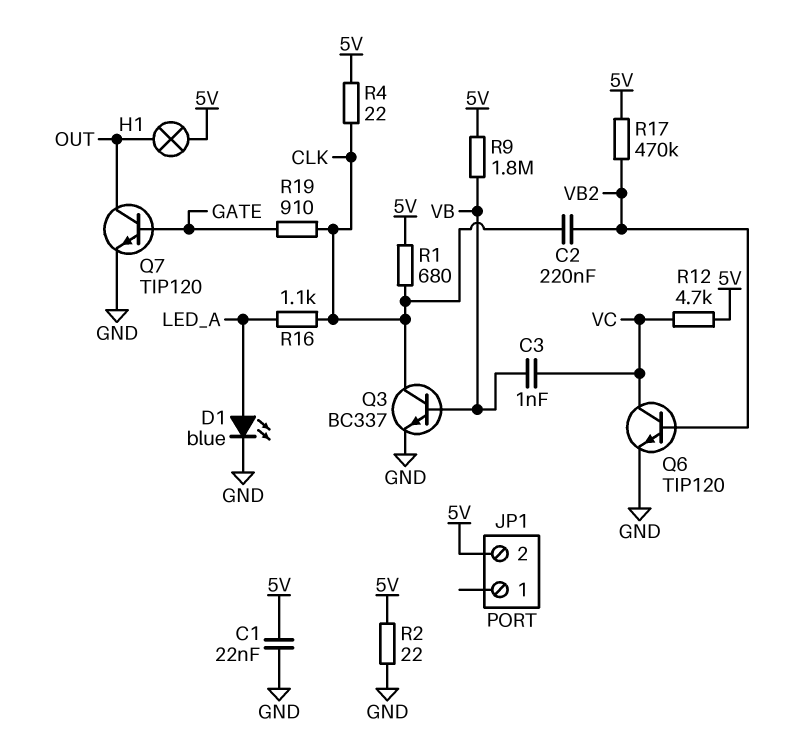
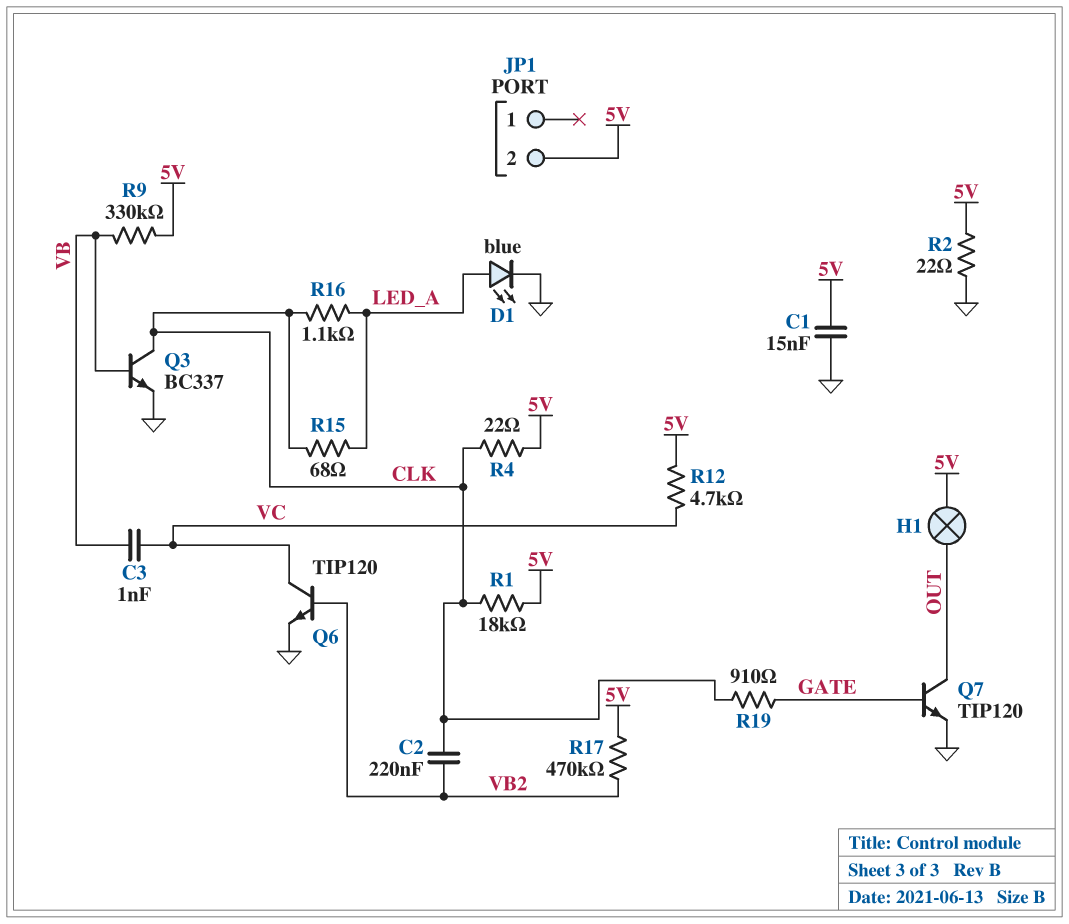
C1: 22nF (5V, GND) -> 15nF (5V, GND)
R1: 680 (5V, CLK) -> 18k (5V, CLK)
R9: 1.8M (5V, VB) -> 330k (5V, VB)
R15: none -> 68 (CLK, LED_A)

